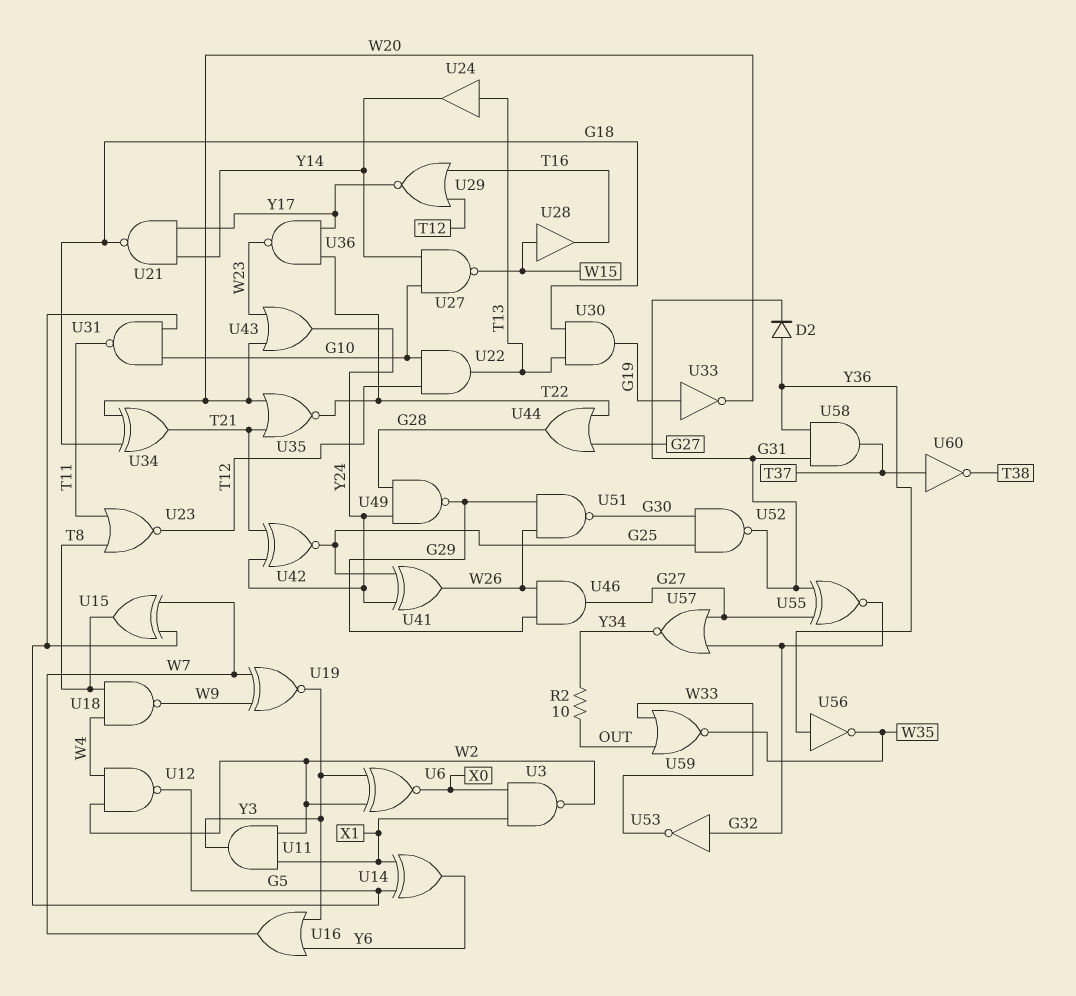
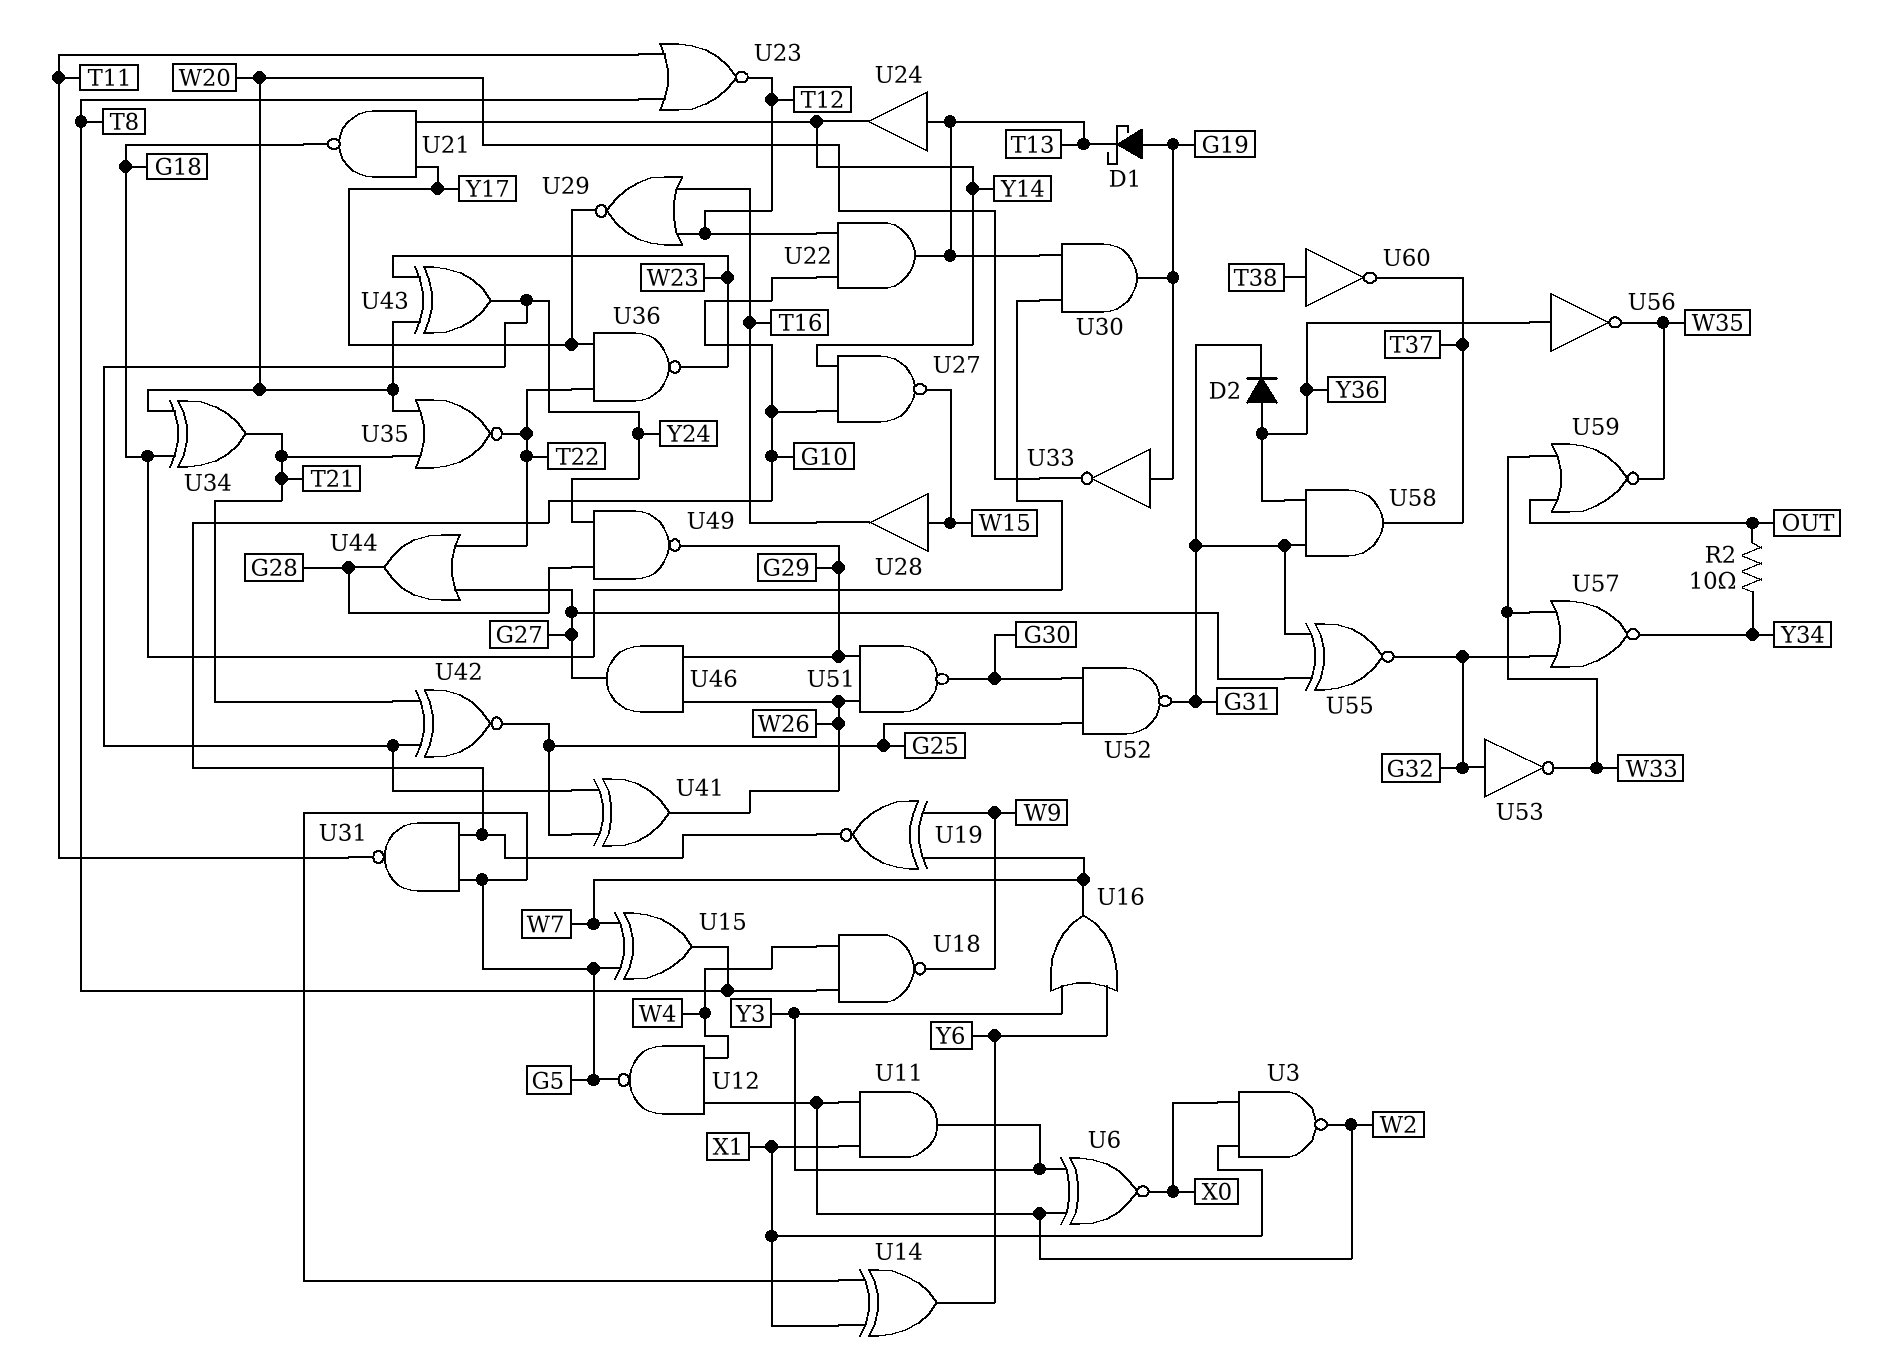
D1: none -> schottky (A G19, K T13)
U19: XNOR (in W7, in W9, out Y3) -> XNOR (in W7, in W9, out G10)
U43: OR (in W20, in W23, out Y24) -> XOR (in W20, in W23, out Y24)
U57: NOR (in G27, in G32, out Y34) -> NOR (in G32, in W33, out Y34)
U60: NOT (in T37, out T38) -> NOT (in T38, out T37)

